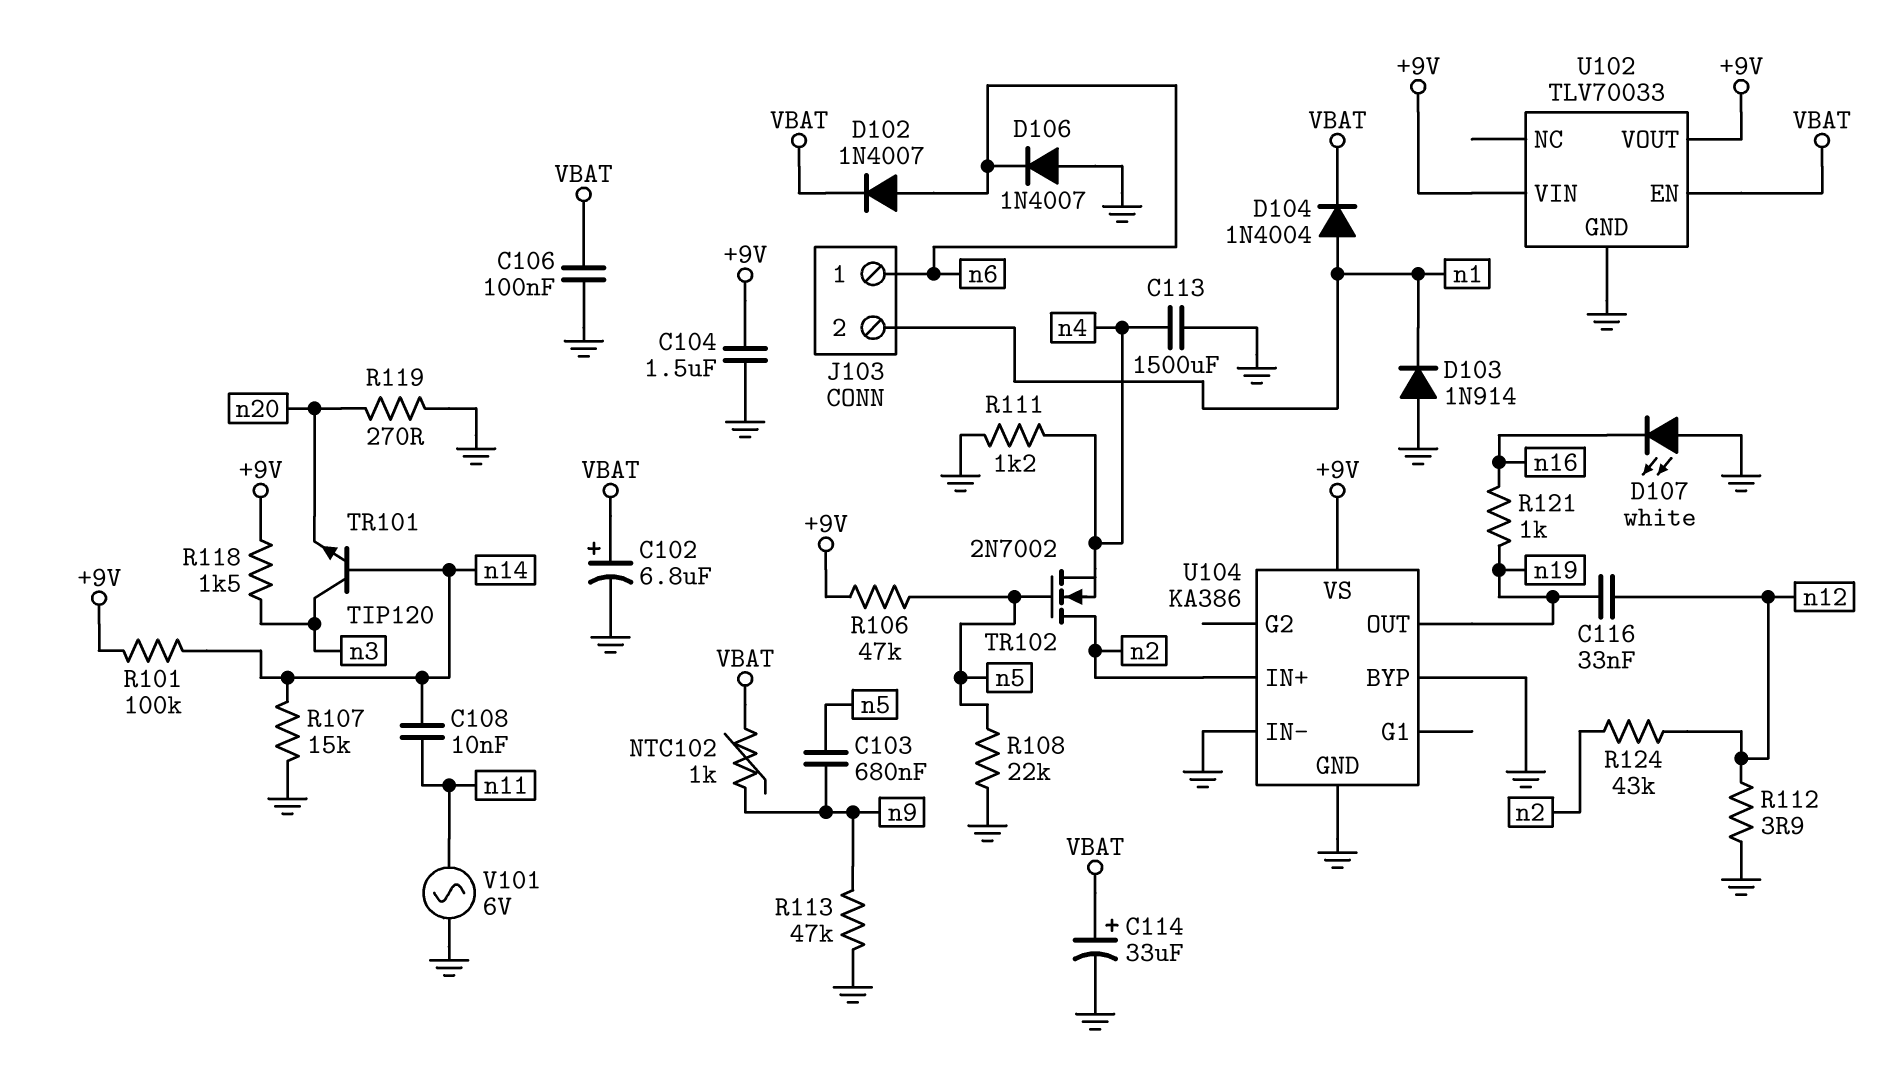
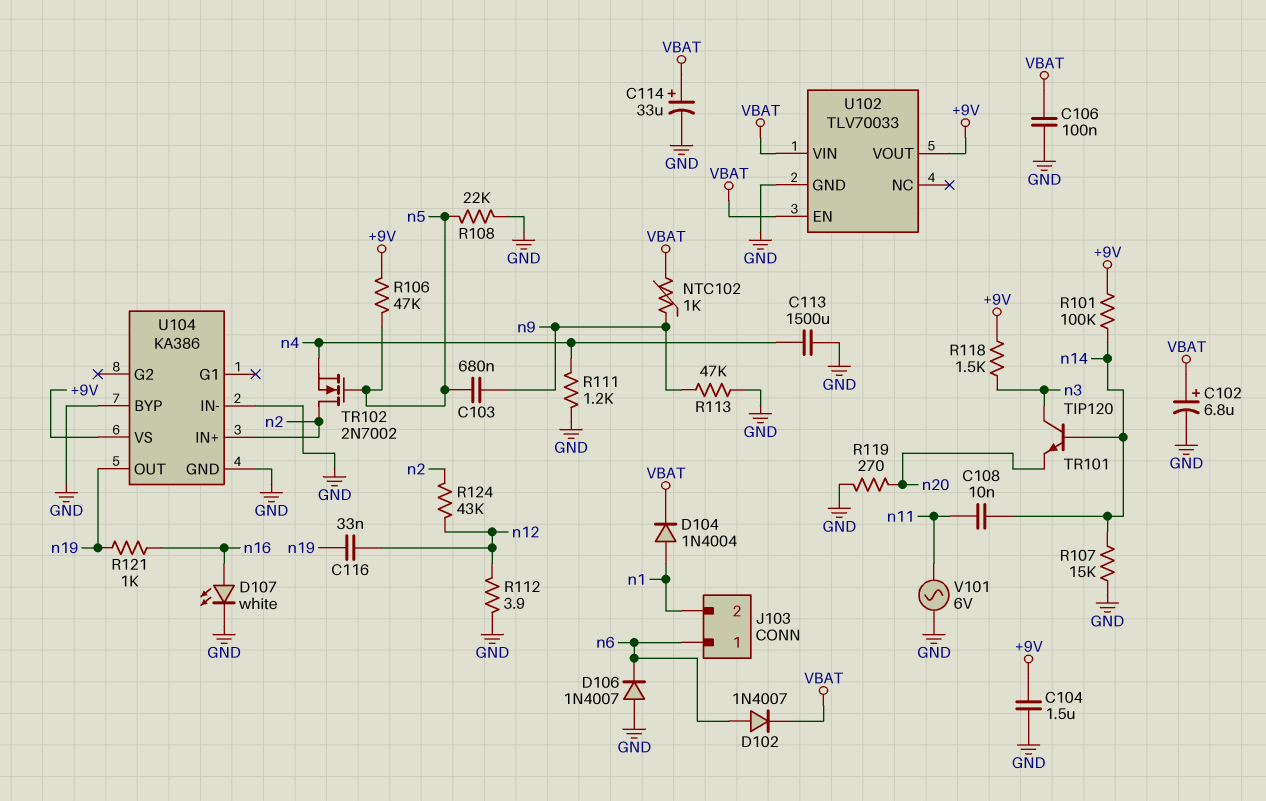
D103: diode 1N914 (A GND, K n1) -> none
D107: LED white (A GND, K n16) -> LED white (A n16, K GND)
U102 pin VIN: +9V -> VBAT

